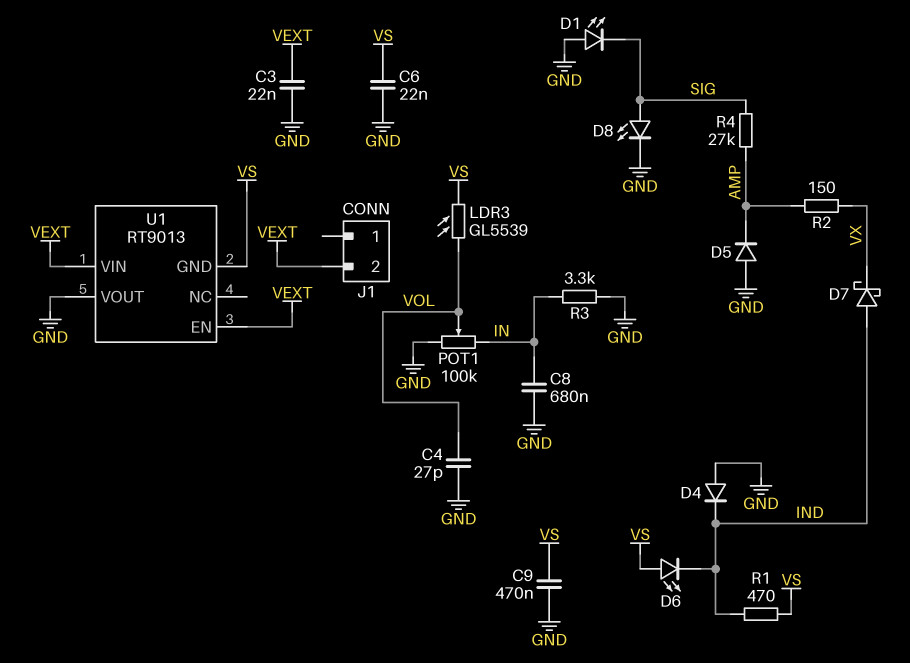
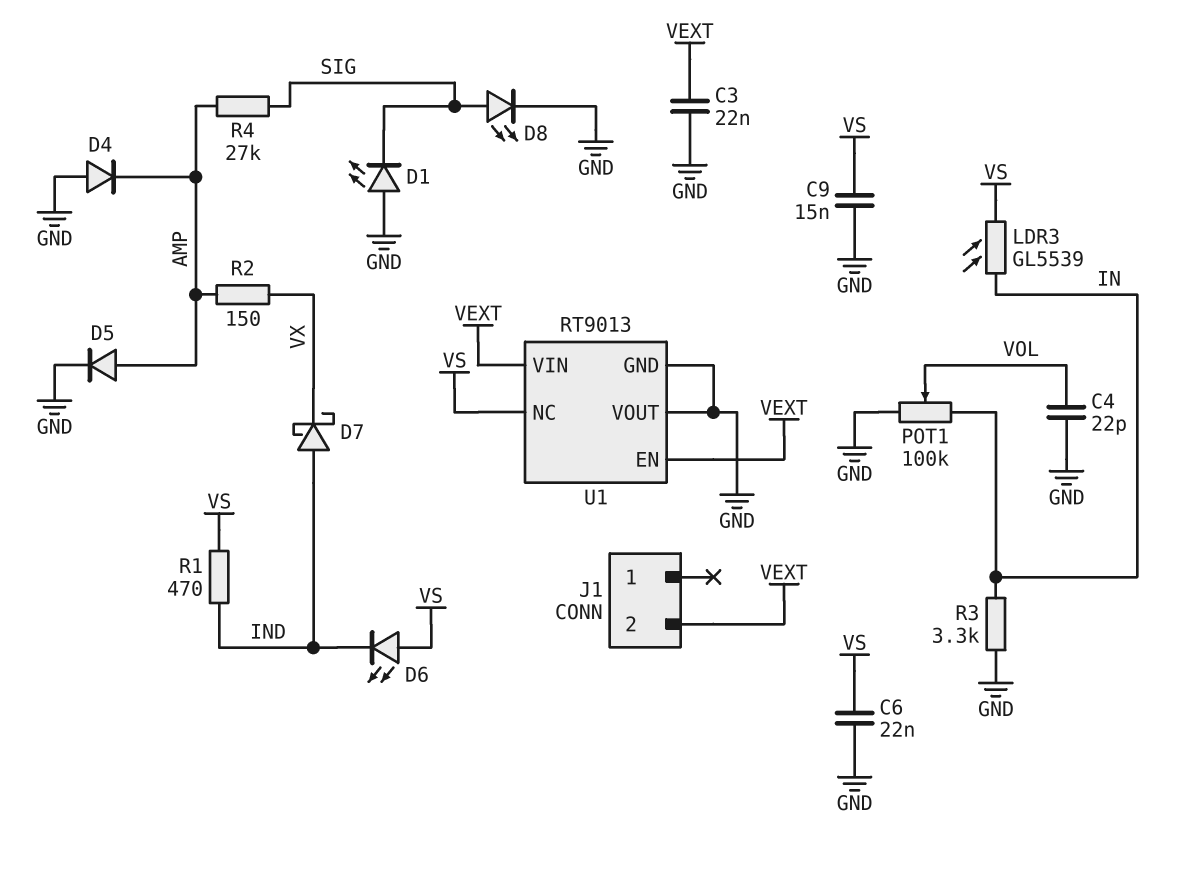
C4: 27pF (GND, VOL) -> 22pF (GND, VOL)
C8: 680nF (GND, IN) -> none
C9: 470nF (GND, VS) -> 15nF (GND, VS)
D4: diode (A GND, K IND) -> diode (A GND, K AMP)
D5: diode (A GND, K AMP) -> diode (A AMP, K GND)
LDR3: GL5539 (VOL, VS) -> GL5539 (IN, VS)
U1 pin GND: VS -> GND
U1 pin NC: none -> VS

